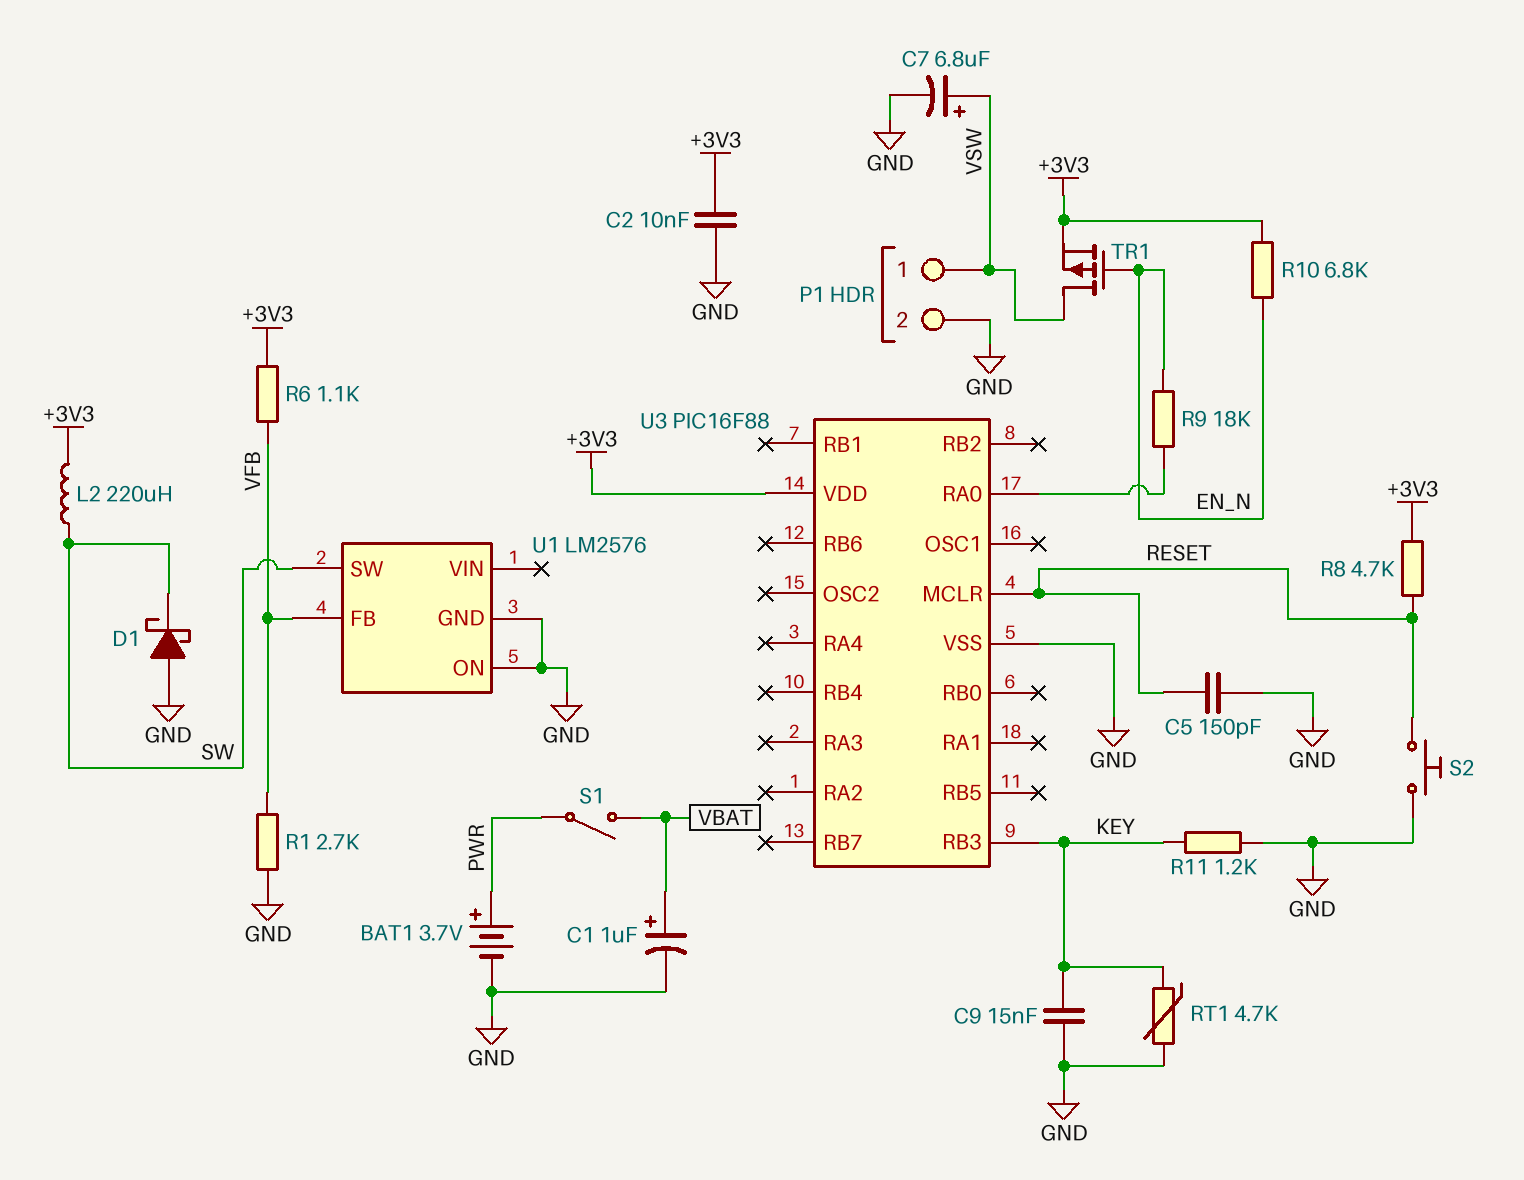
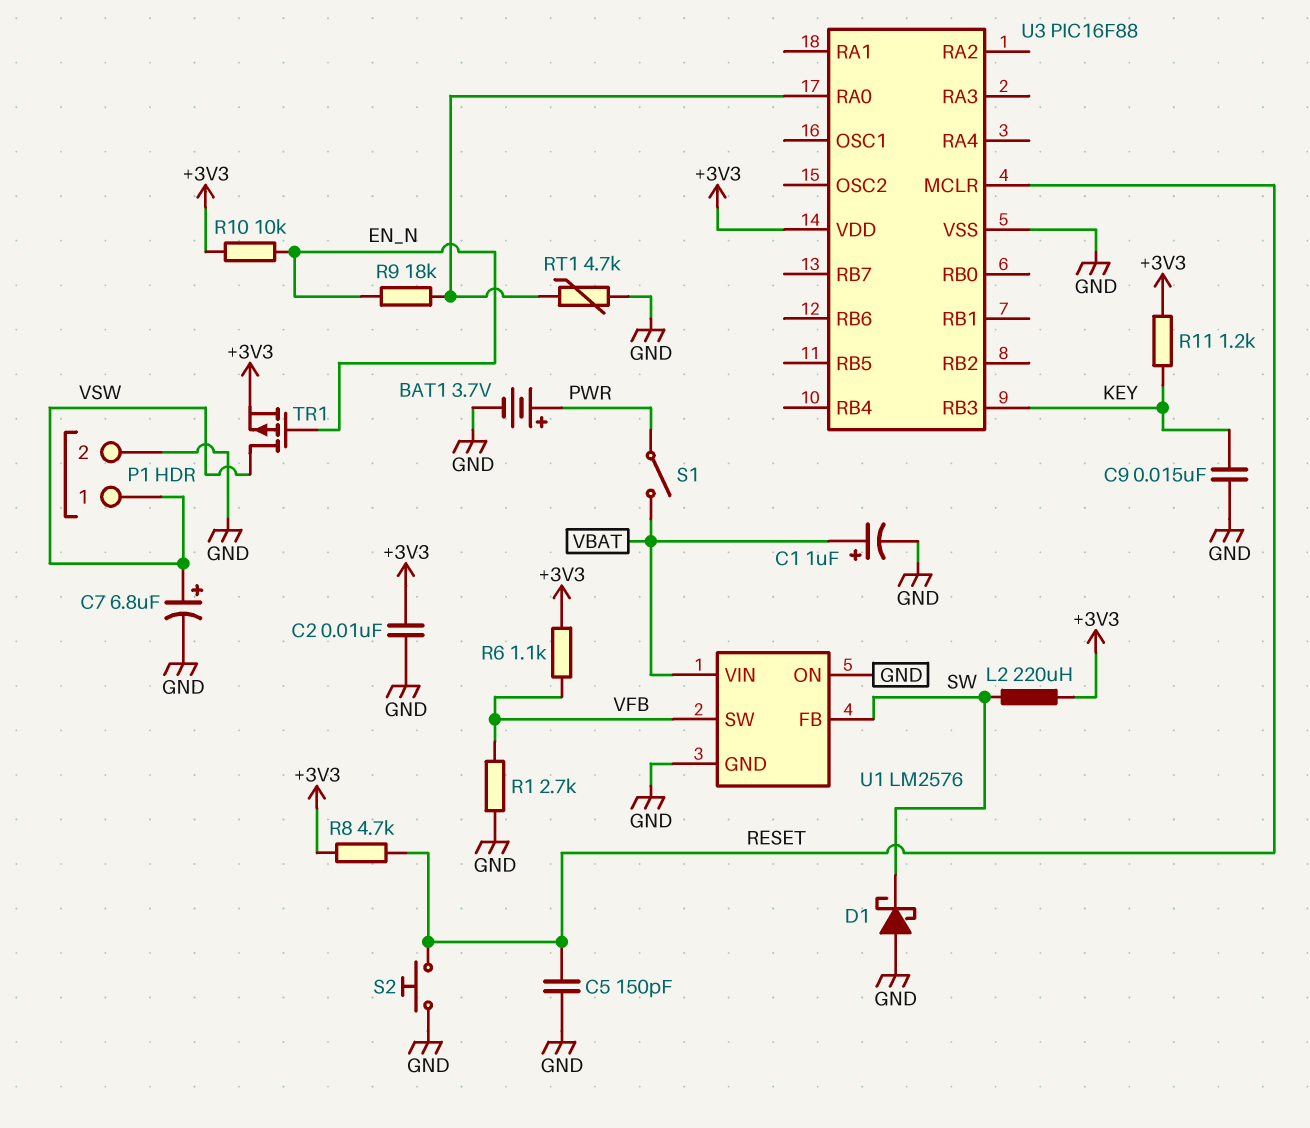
R10: 6.8k (+3V3, EN_N) -> 10k (+3V3, EN_N)
R11: 1.2k (GND, KEY) -> 1.2k (+3V3, KEY)
RT1: 4.7k (GND, KEY) -> 4.7k (GND, U3/RA0)
U1 pin FB: VFB -> SW
U1 pin SW: SW -> VFB
U1 pin VIN: none -> VBAT

